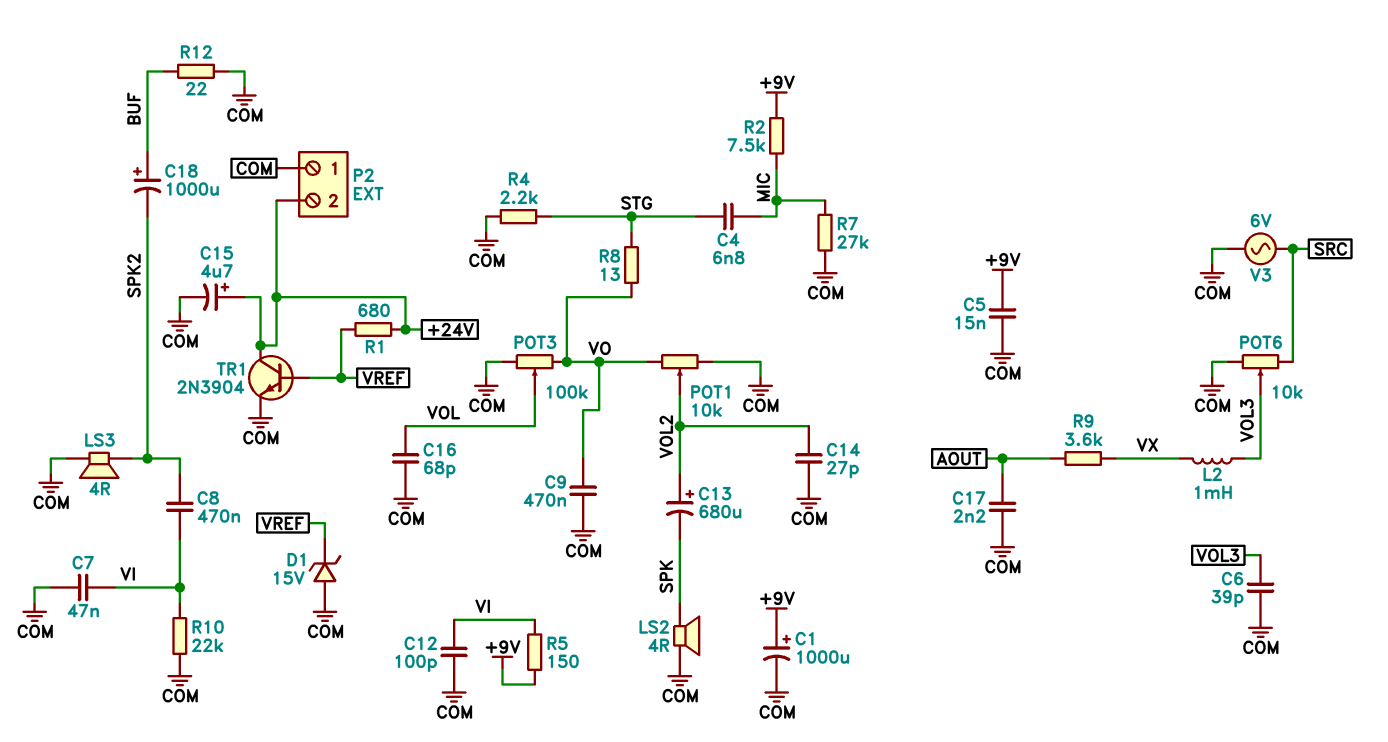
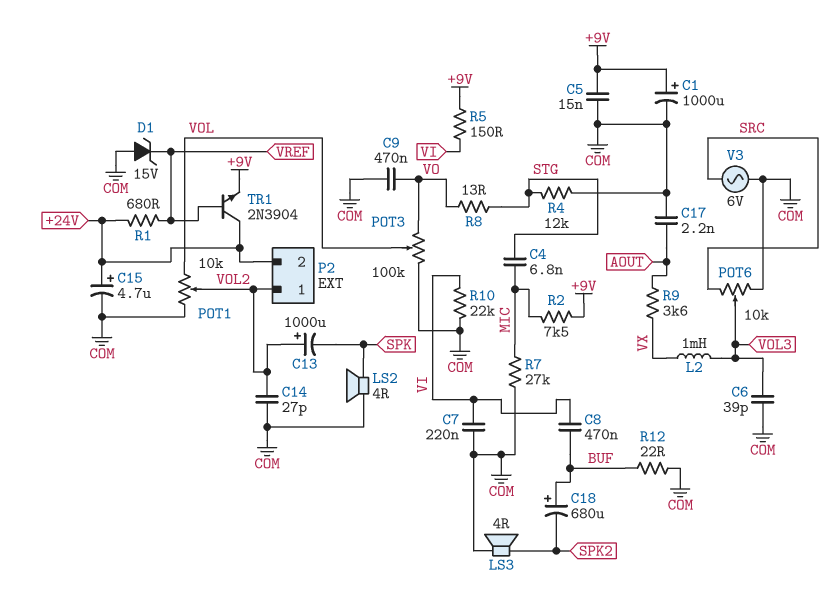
C7: 47nF (COM, VI) -> 220nF (COM, VI)
C8: 470nF (SPK2, VI) -> 470nF (BUF, VI)
C12: 100pF (COM, VI) -> none
C13: 680uF (plus VOL2, minus SPK) -> 1000uF (plus VOL2, minus SPK)
C16: 68pF (COM, VOL) -> none
C18: 1000uF (plus BUF, minus SPK2) -> 680uF (plus BUF, minus SPK2)
P2 pin 1: COM -> VOL2
POT1: 10k (COM, VO, wiper VOL2) -> 10k (COM, VOL, wiper VOL2)
R4: 2.2k (COM, STG) -> 12k (COM, STG)
TR1: NPN 2N3904 (B VREF, C +24V, E COM) -> NPN 2N3904 (B VREF, C +24V, E +9V)

